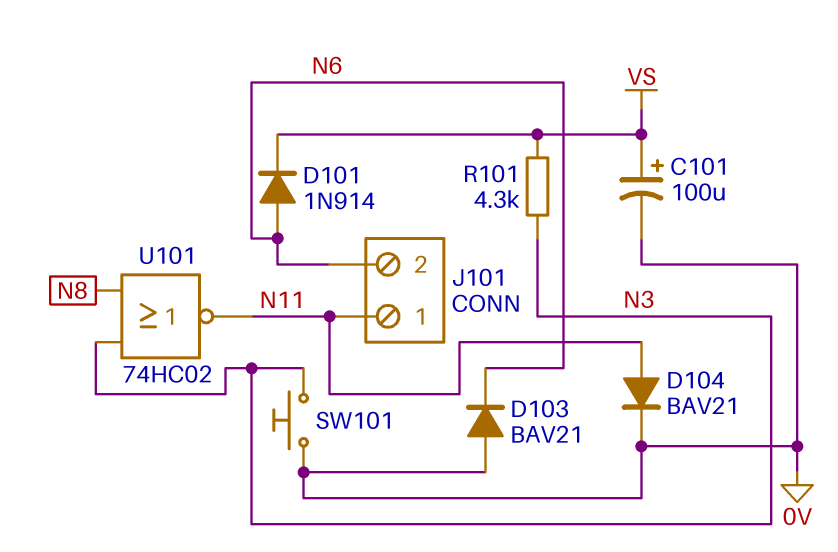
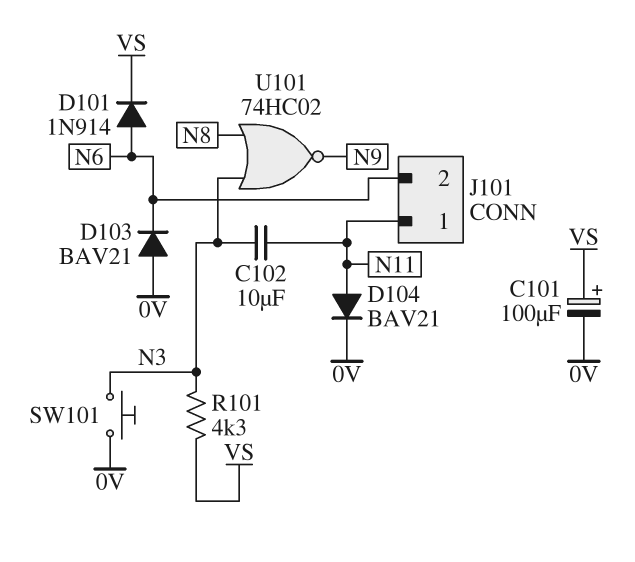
C102: none -> 10uF (N3, N11)
U101: NOR 74HC02 (in N3, in N8, out N11) -> NOR 74HC02 (in N3, in N8, out N9)

